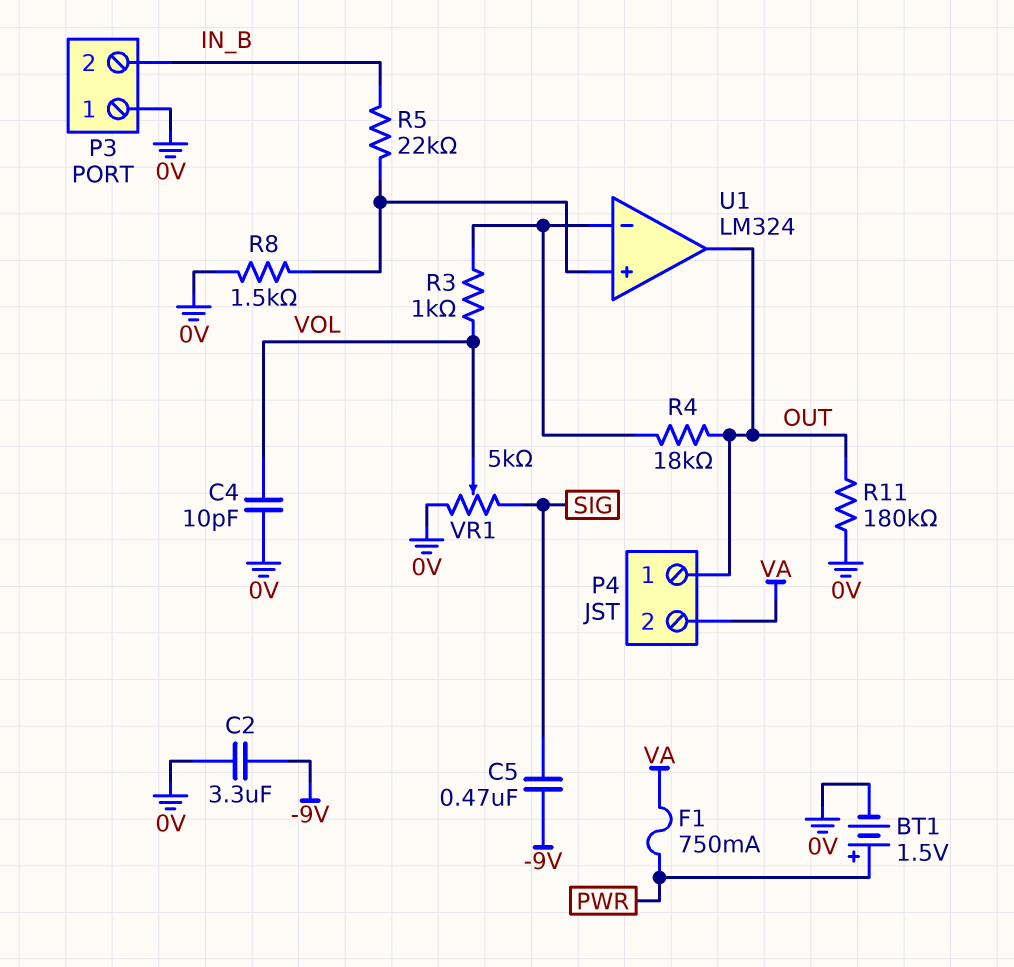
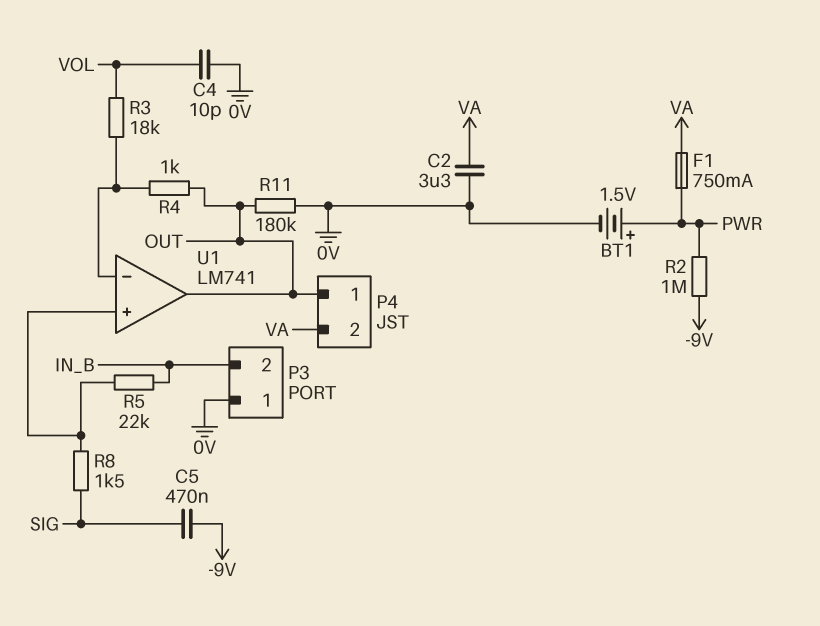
C2: 3.3uF (-9V, 0V) -> 3.3uF (0V, VA)
R2: none -> 1M (-9V, PWR)
R3: 1k (U1/in-, VOL) -> 18k (U1/in-, VOL)
R4: 18k (OUT, U1/in-) -> 1k (OUT, U1/in-)
R8: 1.5k (0V, U1/in+) -> 1.5k (SIG, U1/in+)
U1: LM324 -> LM741
VR1: 5k (0V, SIG, wiper VOL) -> none

